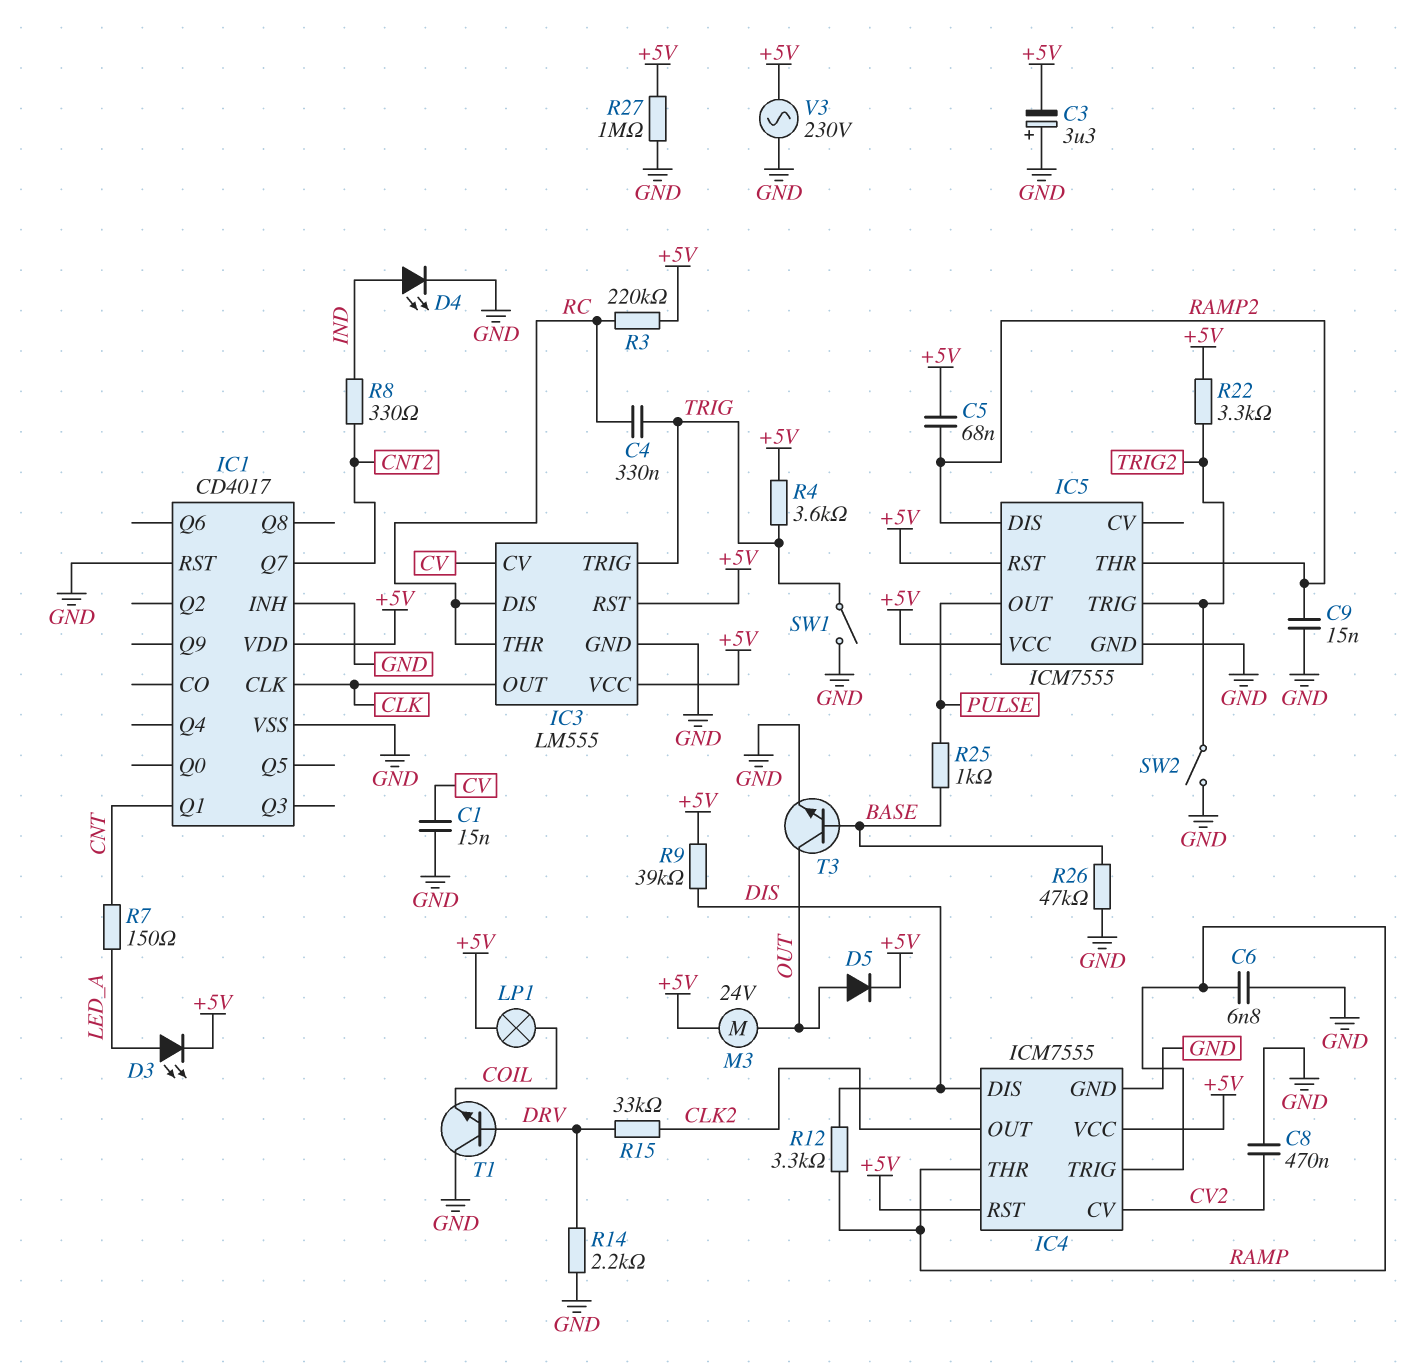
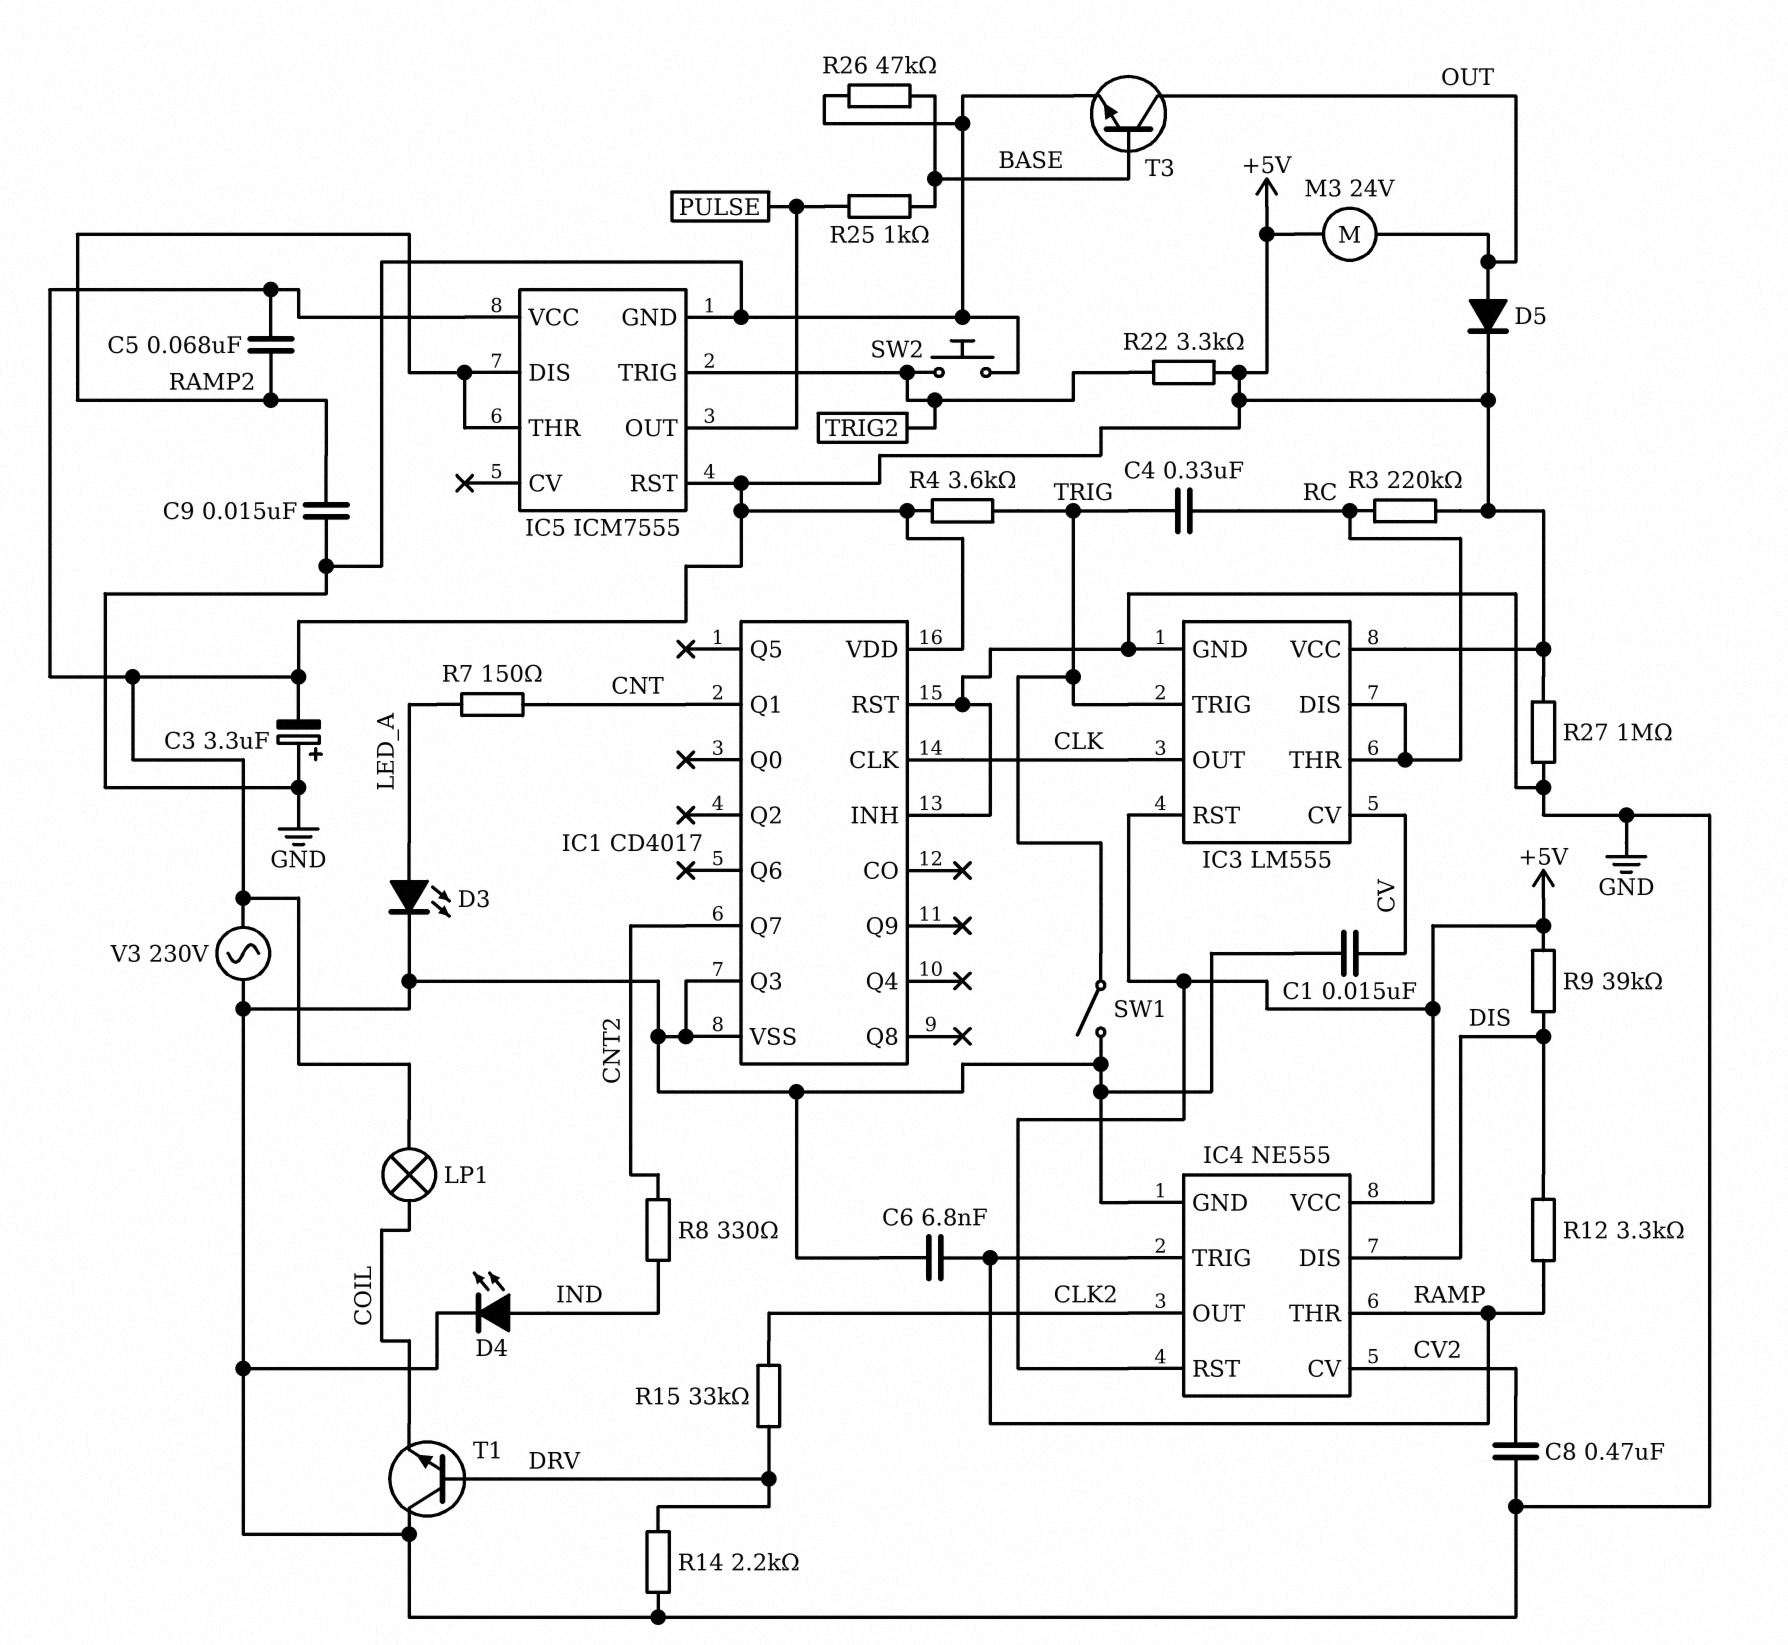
D3: LED (A LED_A, K +5V) -> LED (A LED_A, K GND)
IC1 pin Q3: none -> GND
IC4: ICM7555 -> NE555
SW2: switch (GND, TRIG2) -> button (GND, TRIG2)

